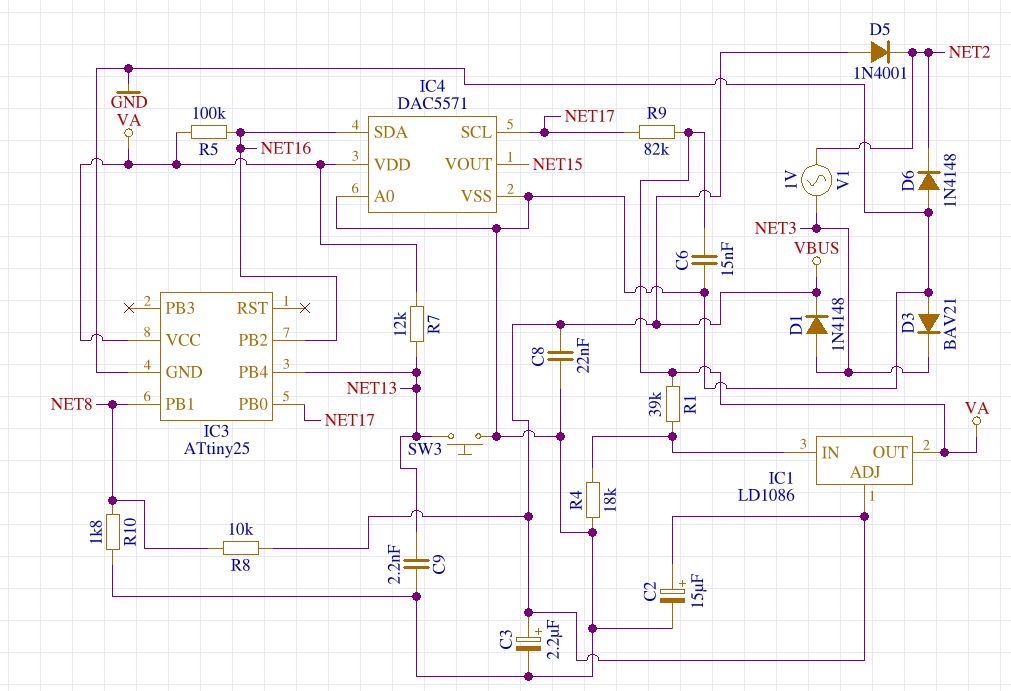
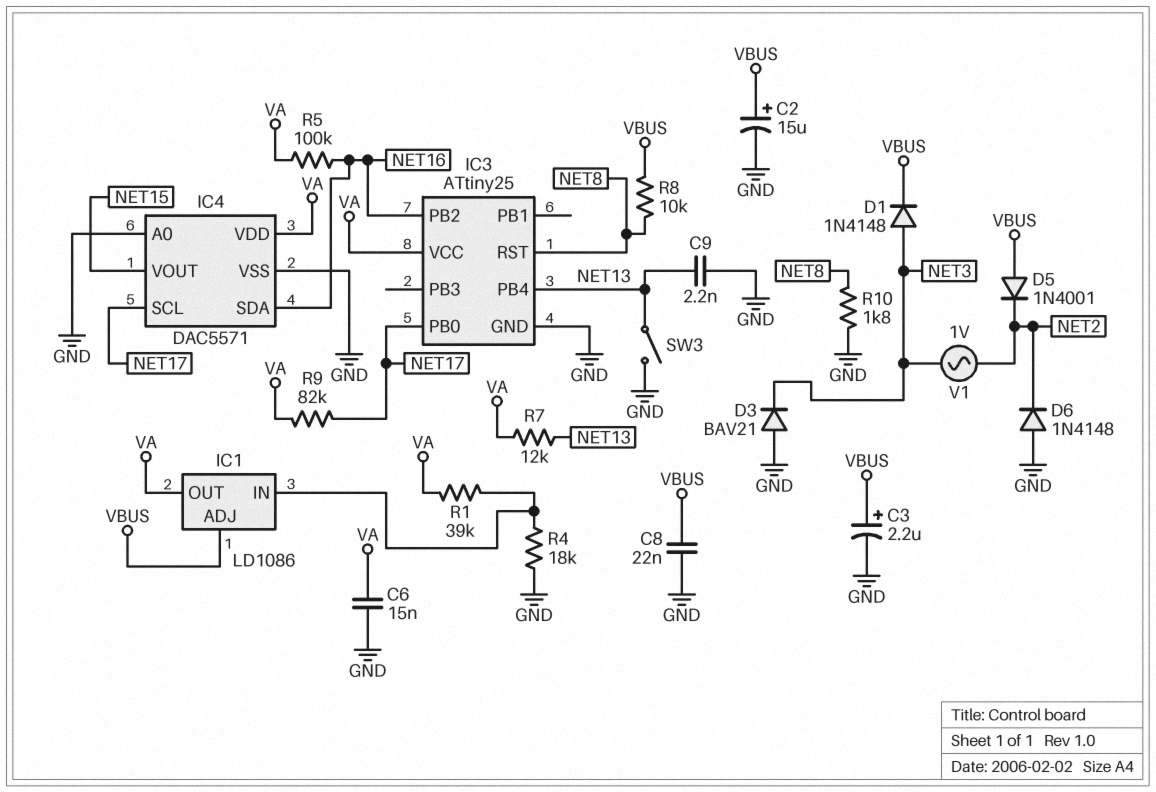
IC3 pin PB1: NET8 -> none
IC3 pin RST: none -> NET8
SW3: button (GND, NET13) -> switch (GND, NET13)

